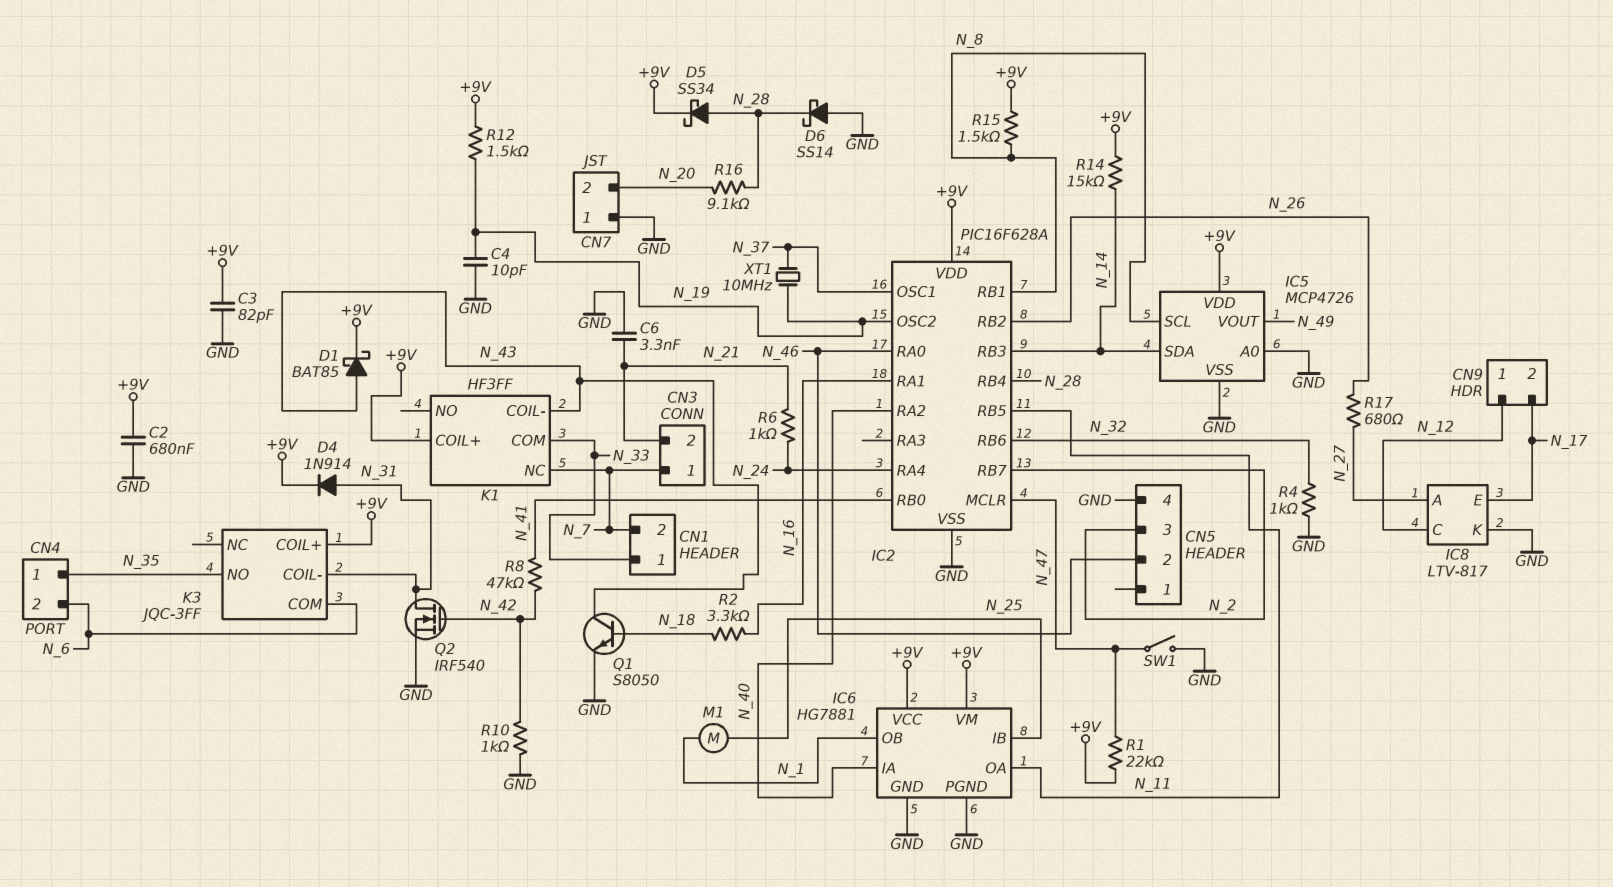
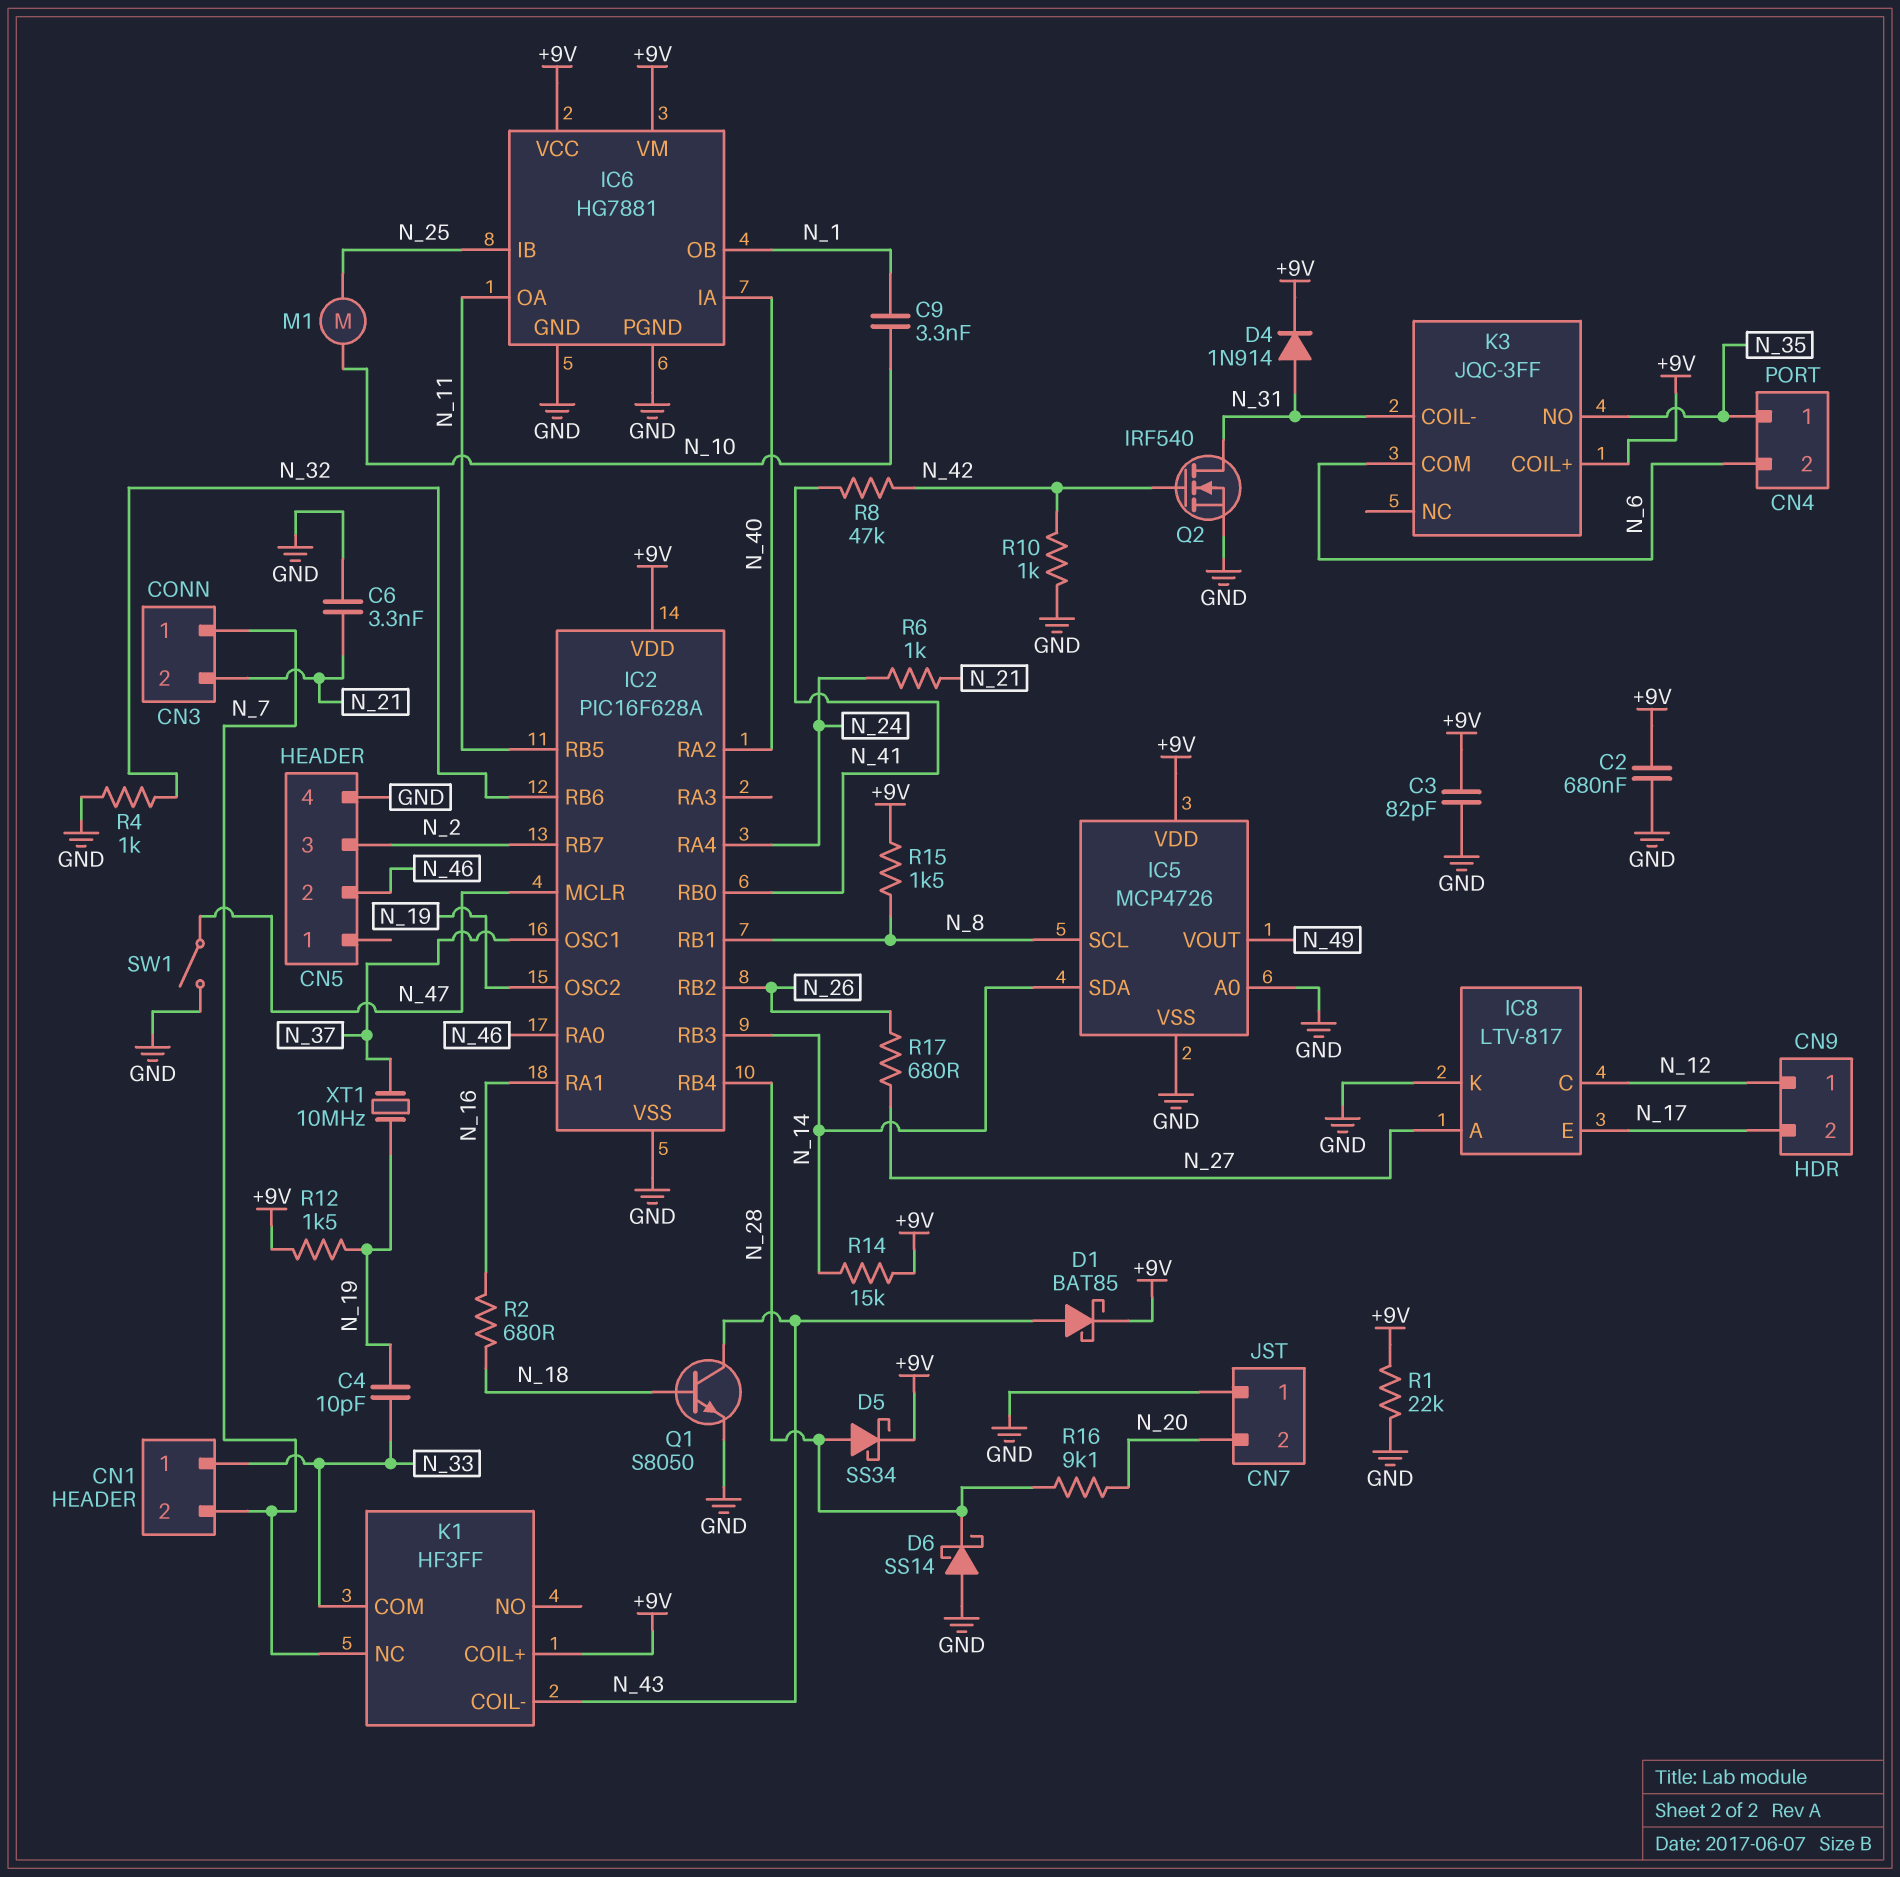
C4: 10pF (GND, N_19) -> 10pF (N_19, N_33)
C9: none -> 3.3nF (N_1, N_10)
M1: motor (N_1, N_25) -> motor (N_10, N_25)
R1: 22k (+9V, N_47) -> 22k (+9V, GND)
R2: 3.3k (N_16, N_18) -> 680 (N_16, N_18)

